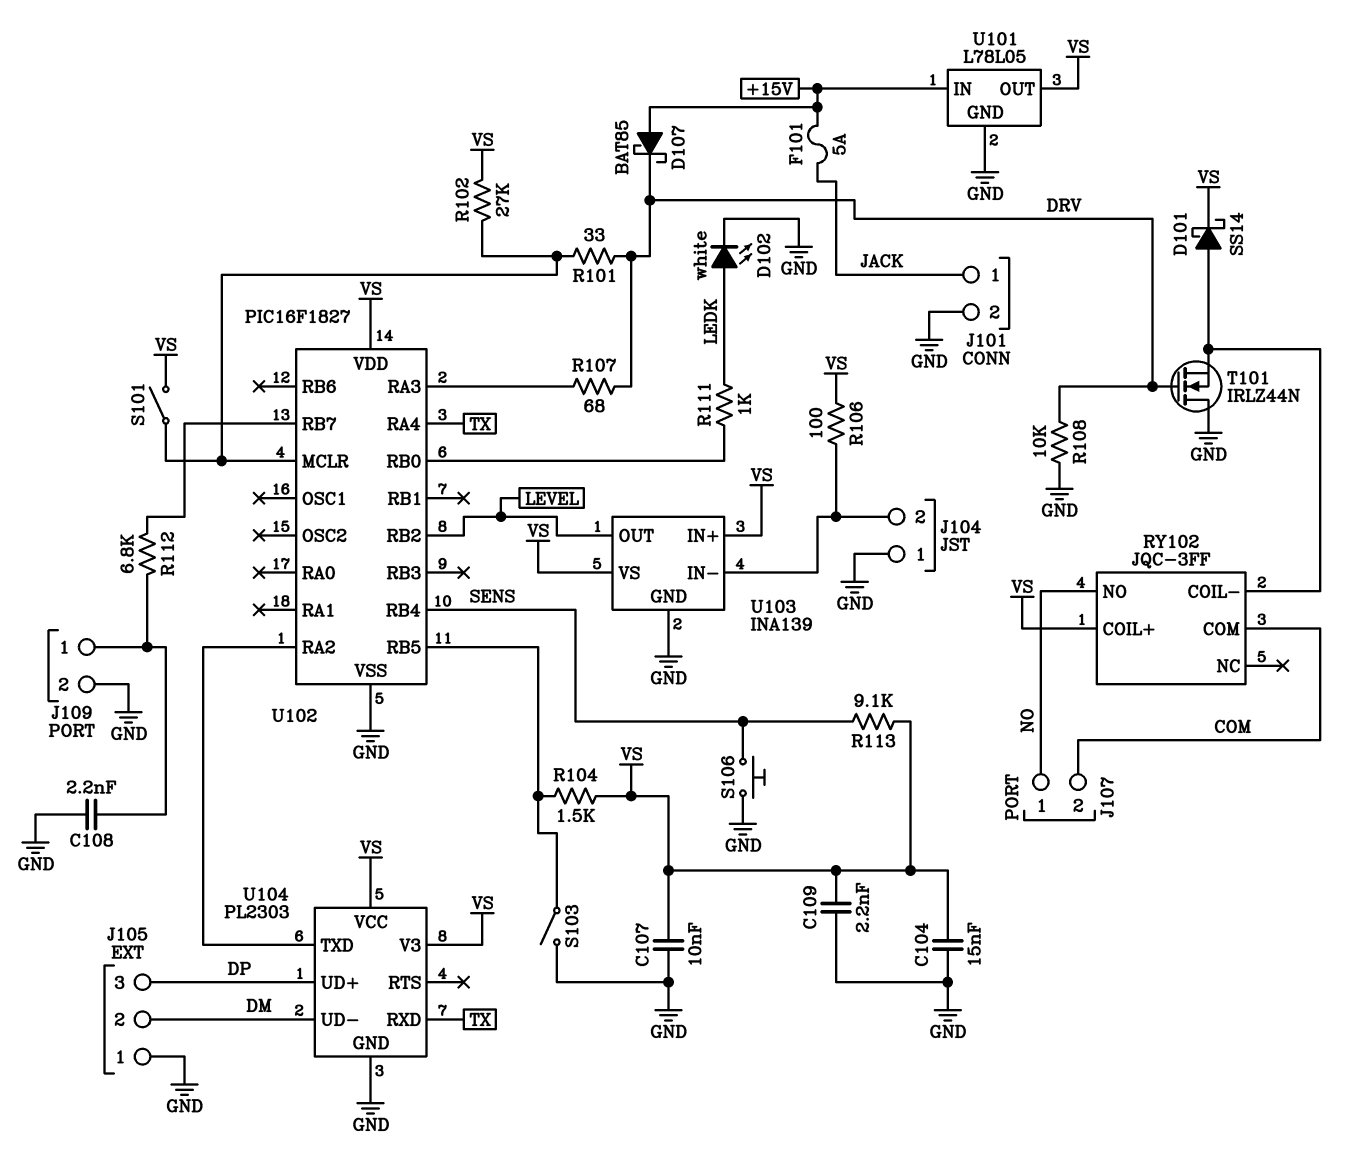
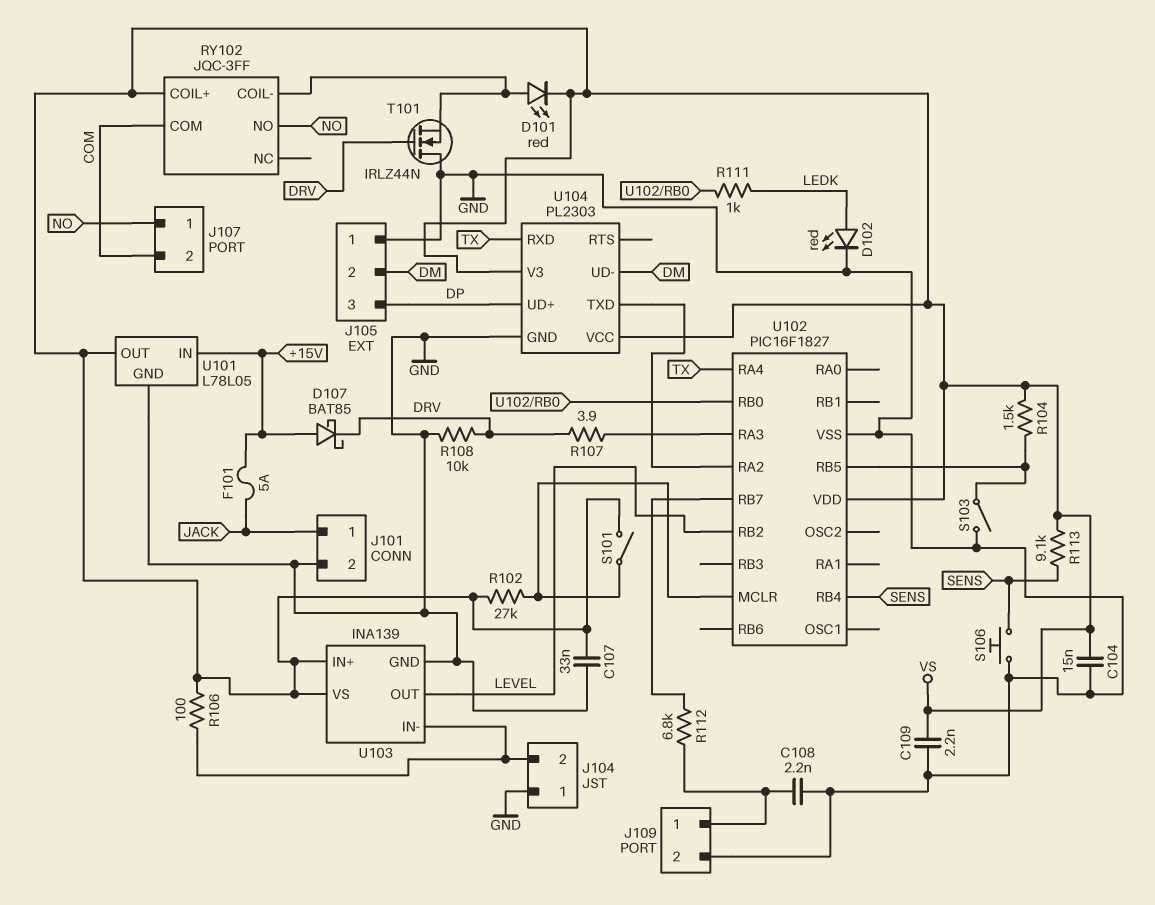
C107: 10nF (GND, VS) -> 33nF (GND, VS)
D101: schottky SS14 (A RY102/COIL-, K VS) -> LED red (A RY102/COIL-, K VS)
D102: LED white (A LEDK, K GND) -> LED red (A LEDK, K GND)
R101: 33 (DRV, U102/MCLR) -> none
R107: 68 (DRV, U102/RA3) -> 3.9 (DRV, U102/RA3)

